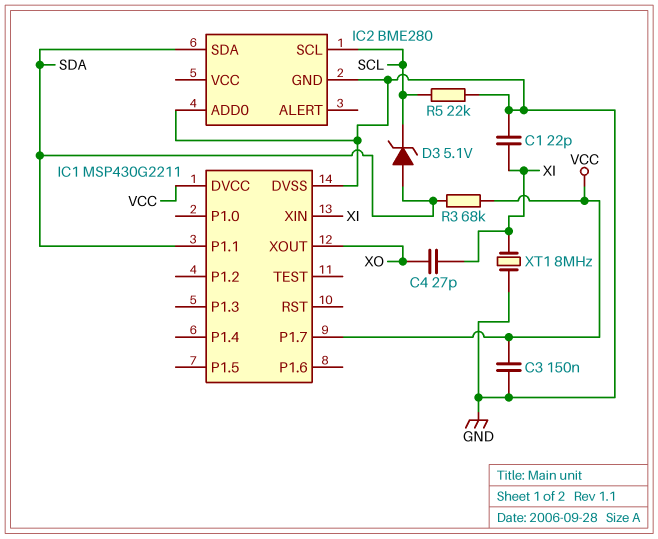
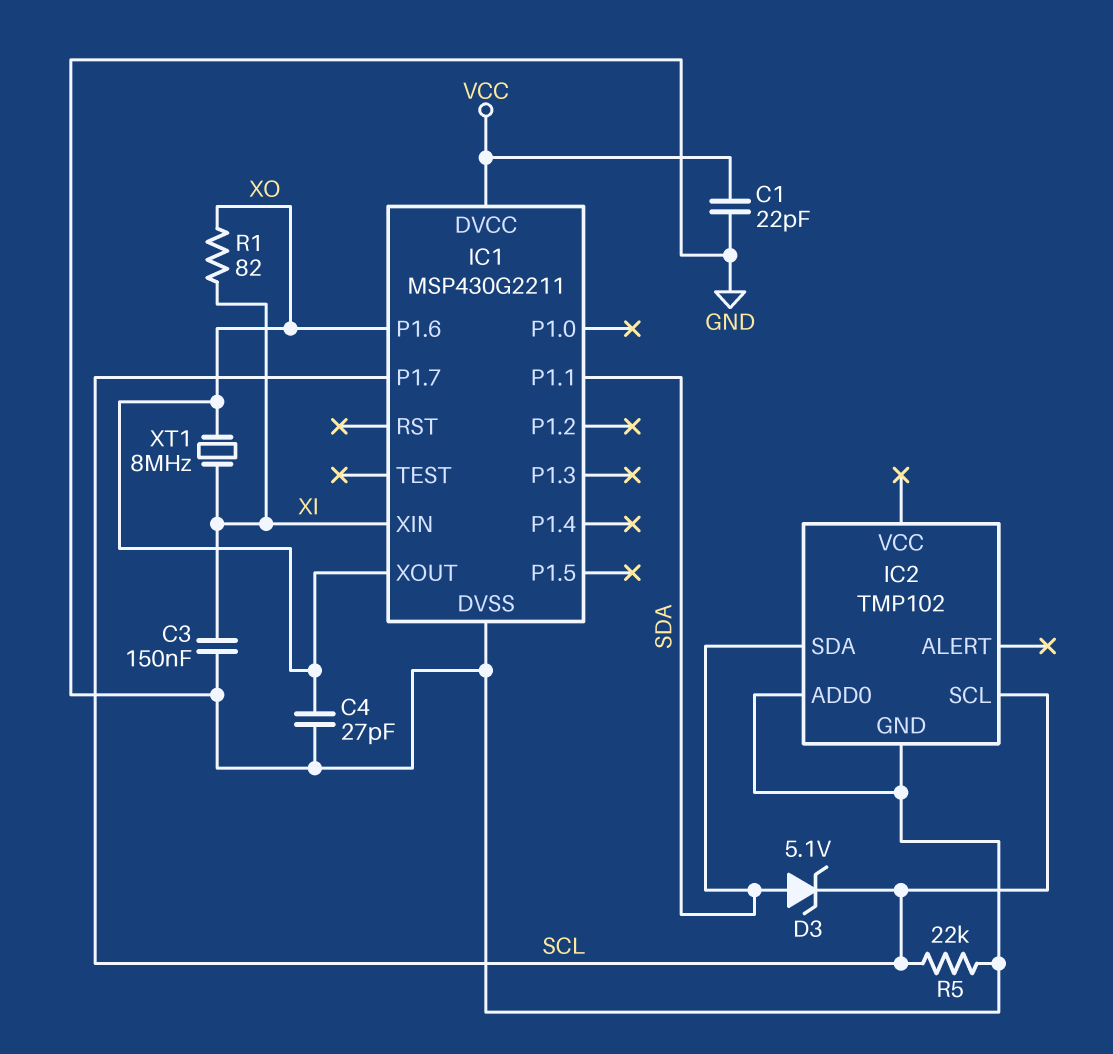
C1: 22pF (GND, XI) -> 22pF (GND, VCC)
C3: 150nF (GND, VCC) -> 150nF (GND, XI)
C4: 27pF (XI, XO) -> 27pF (GND, XO)
IC1 pin P1.6: none -> XO
IC1 pin P1.7: VCC -> SCL
IC2: BME280 -> TMP102
R1: none -> 82 (XI, XO)
R3: 68k (SDA, VCC) -> none
XT1: 8MHz (GND, XI) -> 8MHz (XI, XO)

